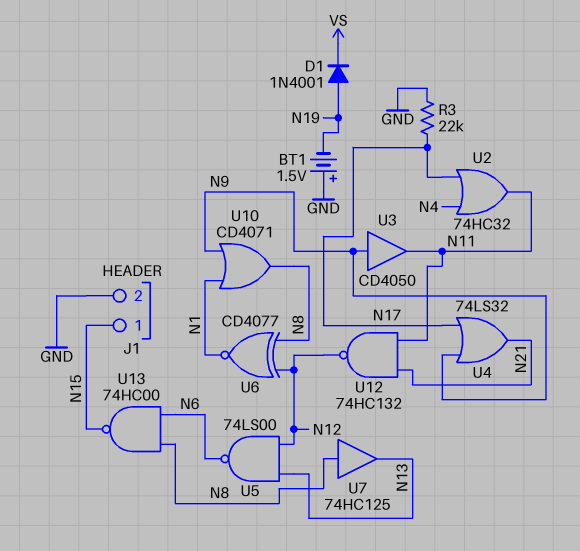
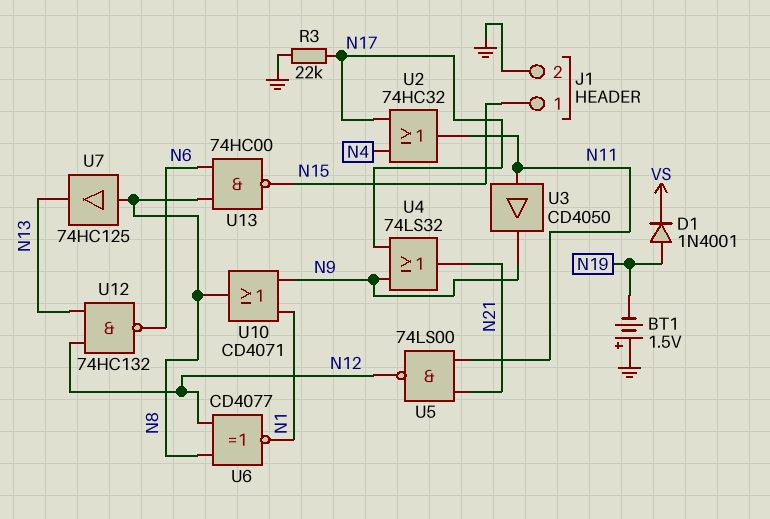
U3: buffer CD4050 (in N9, out N11) -> buffer CD4050 (in N11, out N9)
U5: NAND 74LS00 (in N12, in N13, out N6) -> NAND 74LS00 (in N11, in N21, out N12)
U12: NAND 74HC132 (in N11, in N21, out N12) -> NAND 74HC132 (in N12, in N13, out N6)

